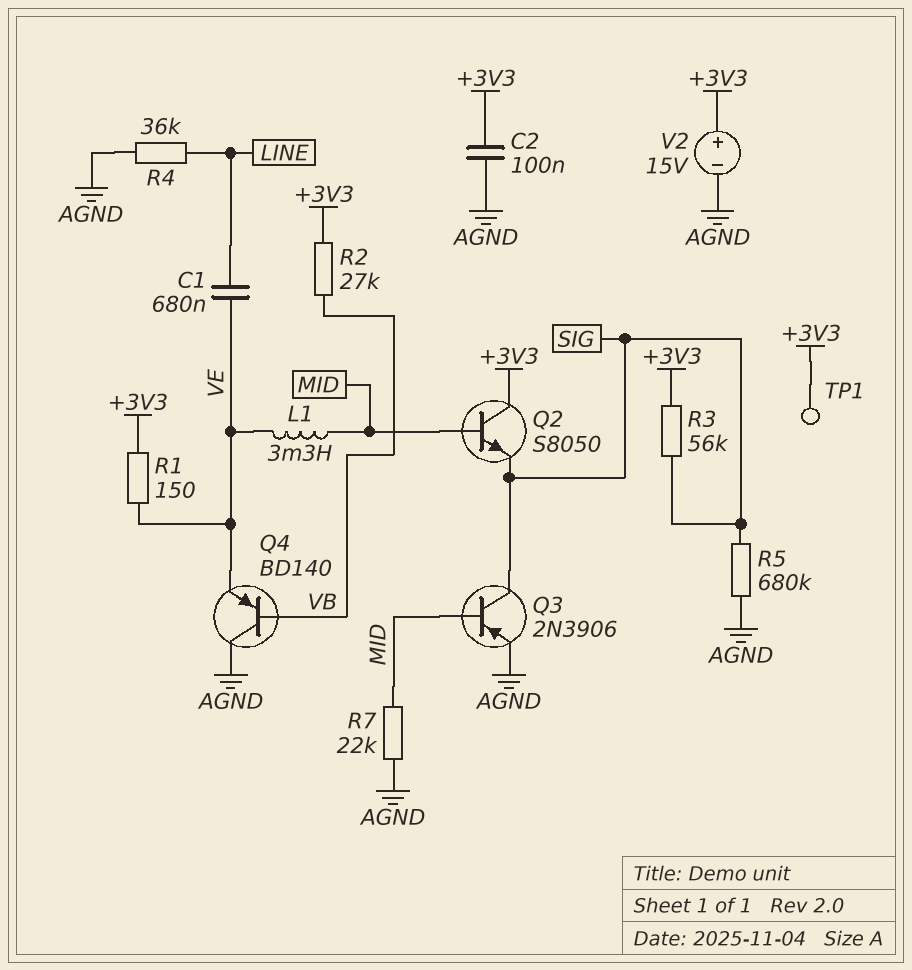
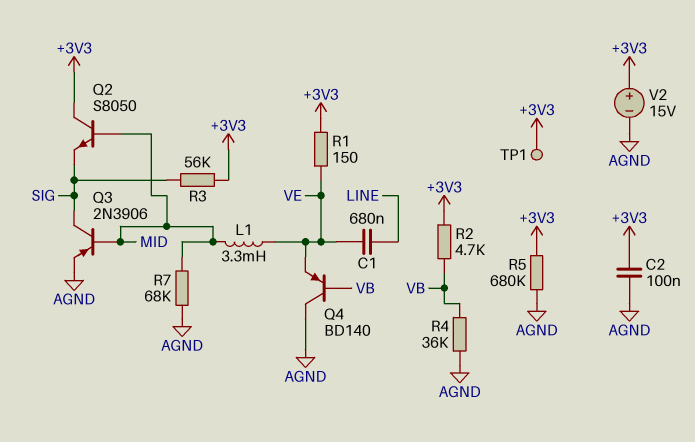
R2: 27k (+3V3, VB) -> 4.7k (+3V3, VB)
R4: 36k (AGND, LINE) -> 36k (AGND, VB)
R5: 680k (AGND, SIG) -> 680k (+3V3, AGND)
R7: 22k (AGND, MID) -> 68k (AGND, MID)

